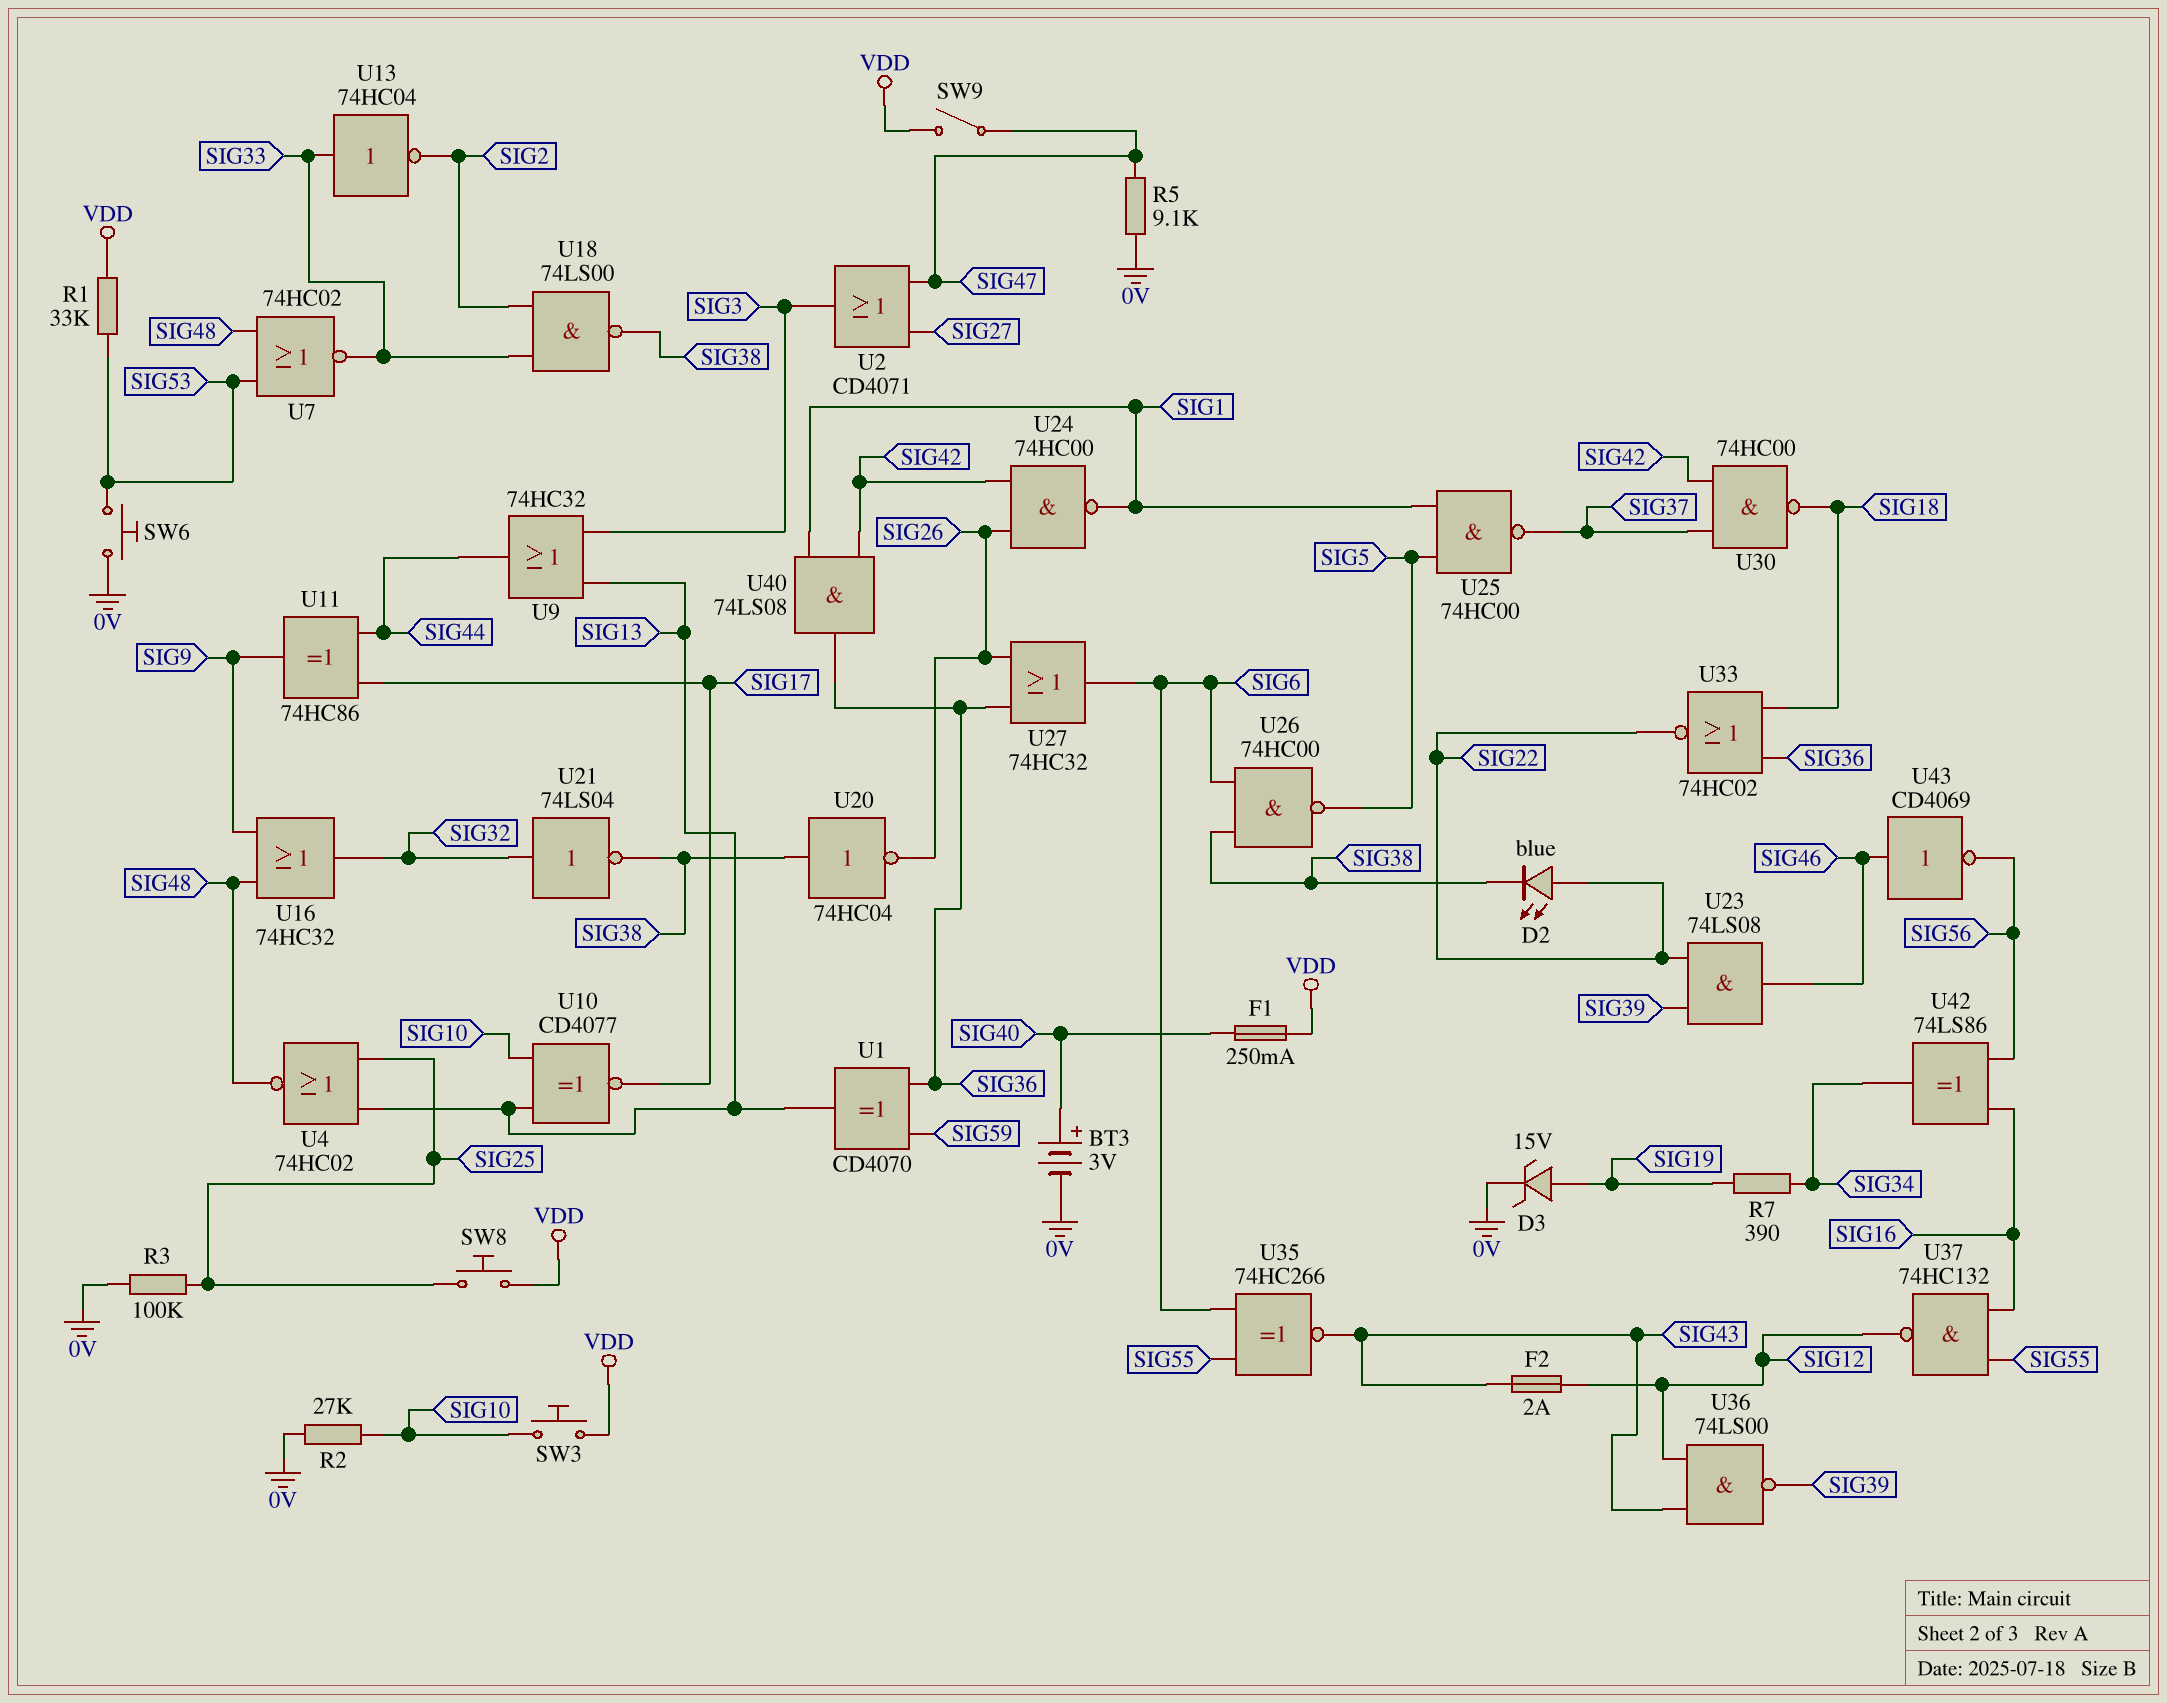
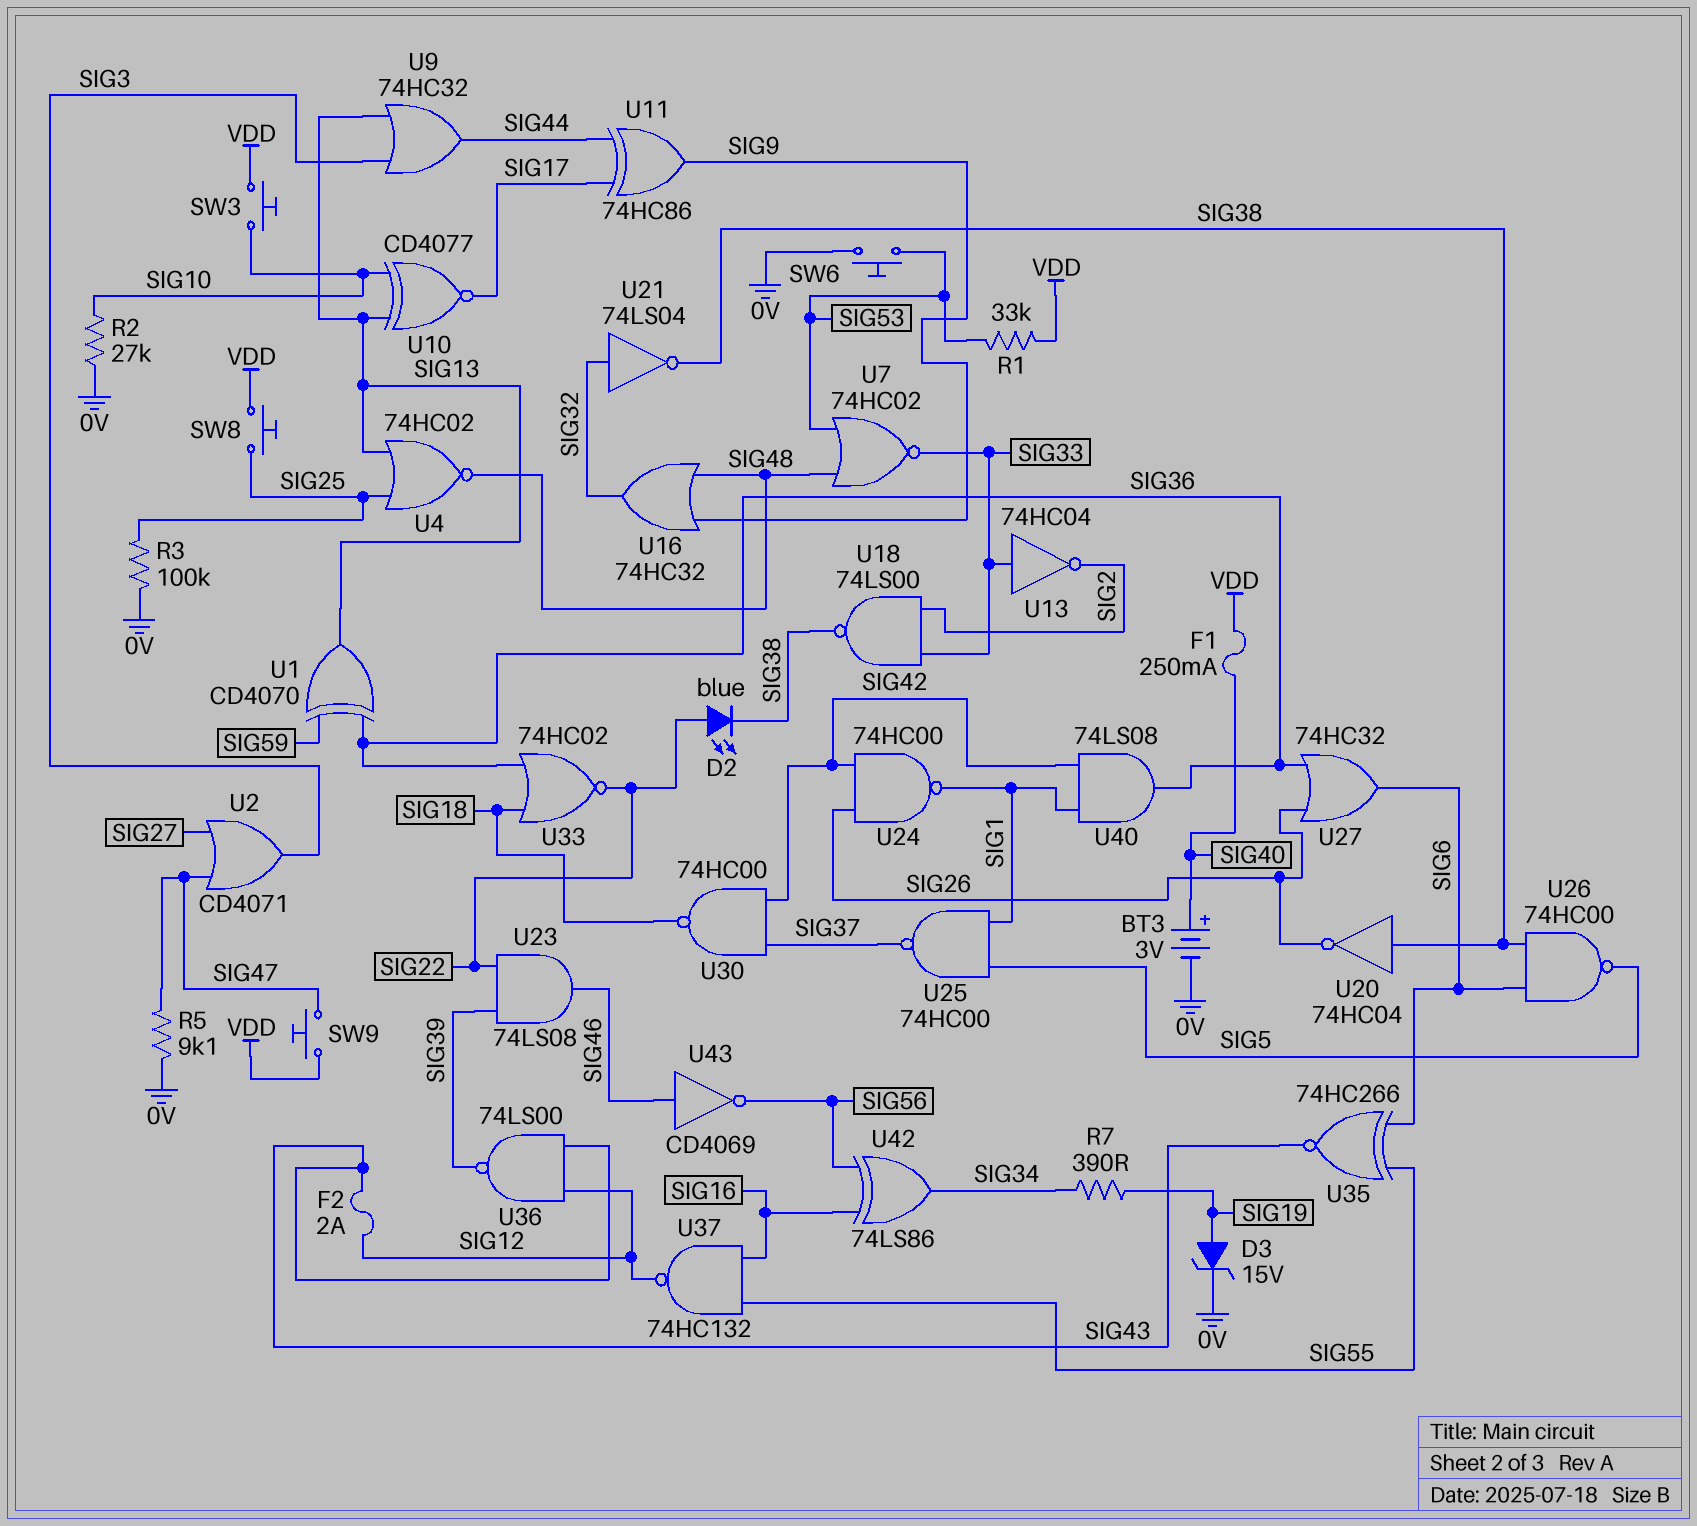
SW9: switch (SIG47, VDD) -> button (SIG47, VDD)

